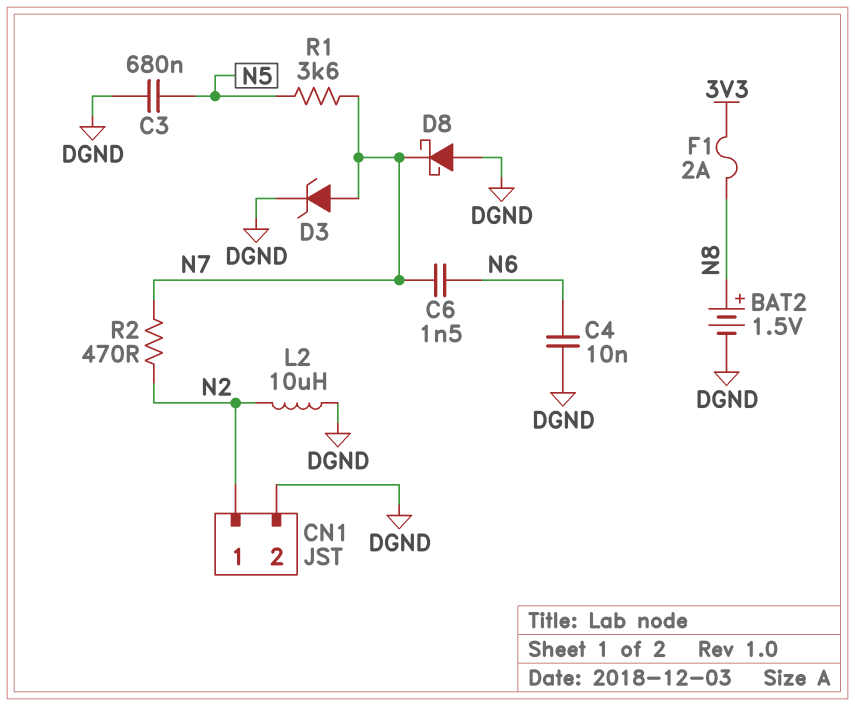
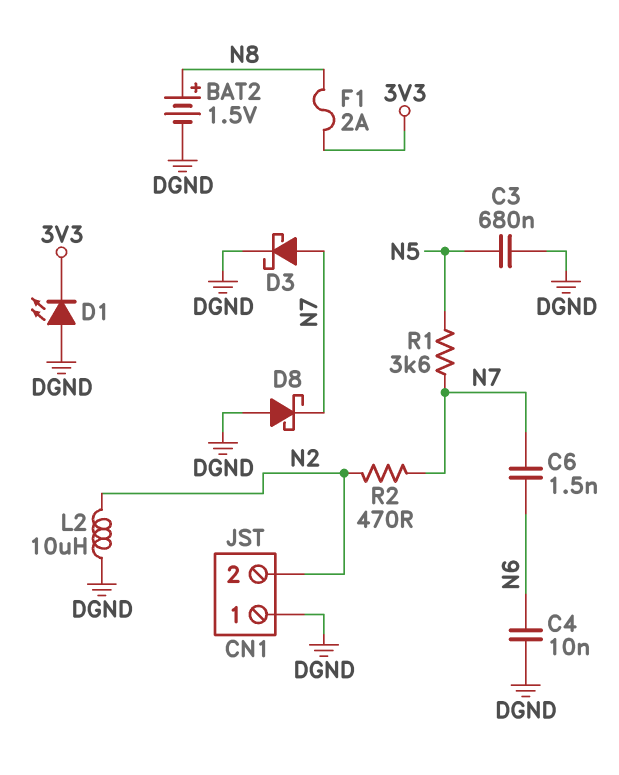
CN1 pin 1: N2 -> DGND
CN1 pin 2: DGND -> N2
D1: none -> LED (A DGND, K 3V3)
D3: zener (A N7, K DGND) -> schottky (A N7, K DGND)

